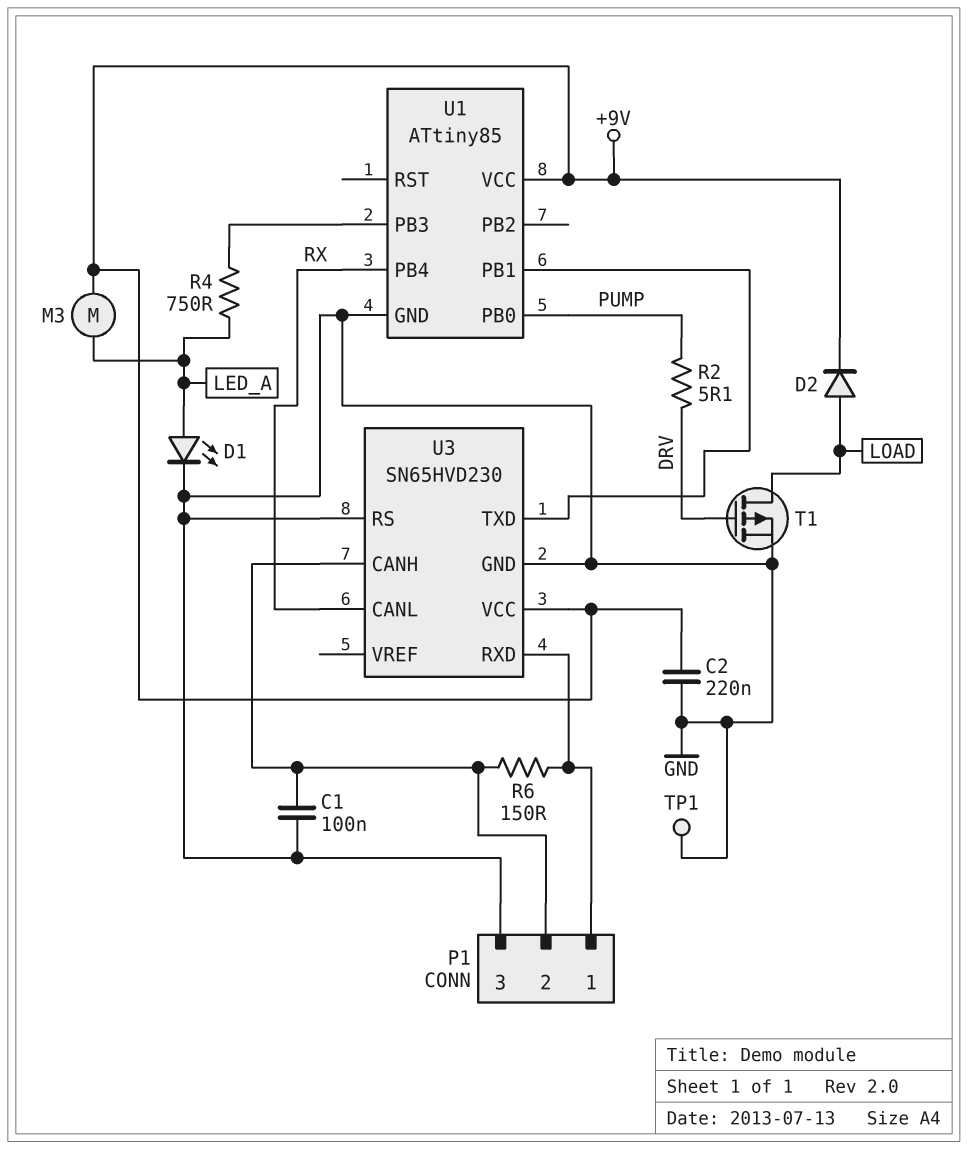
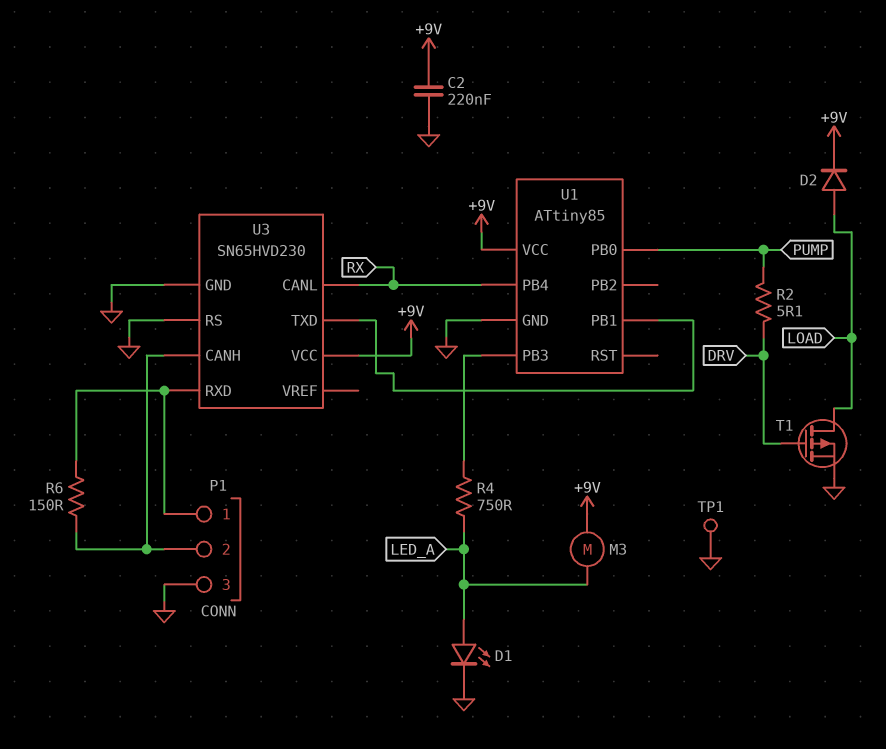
C1: 100nF (GND, P1/2) -> none

